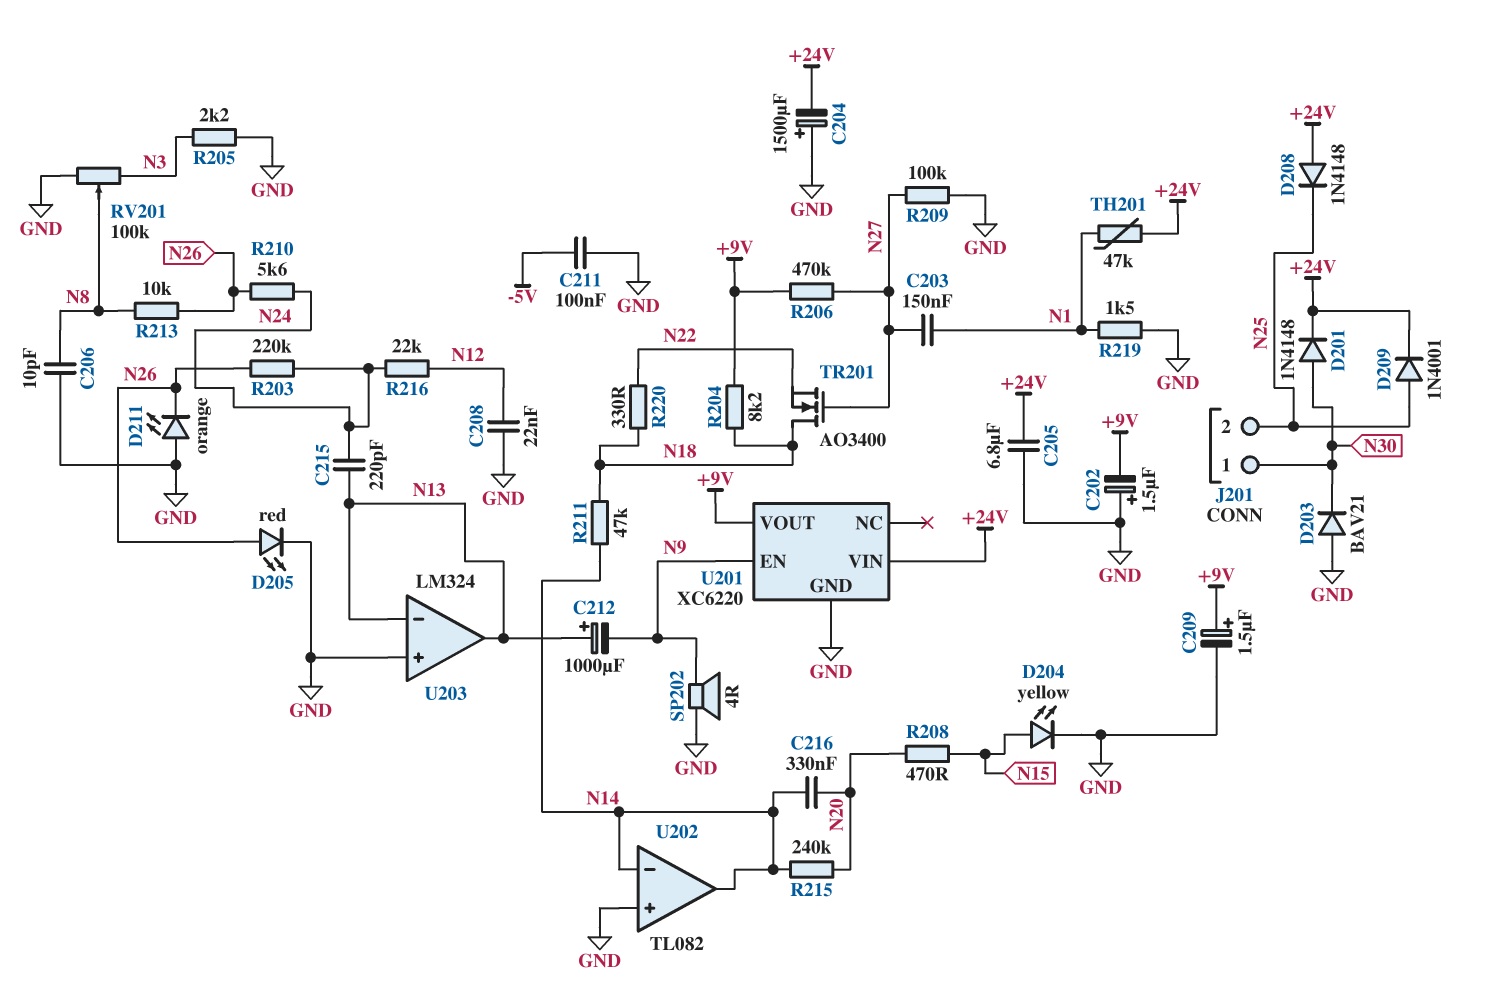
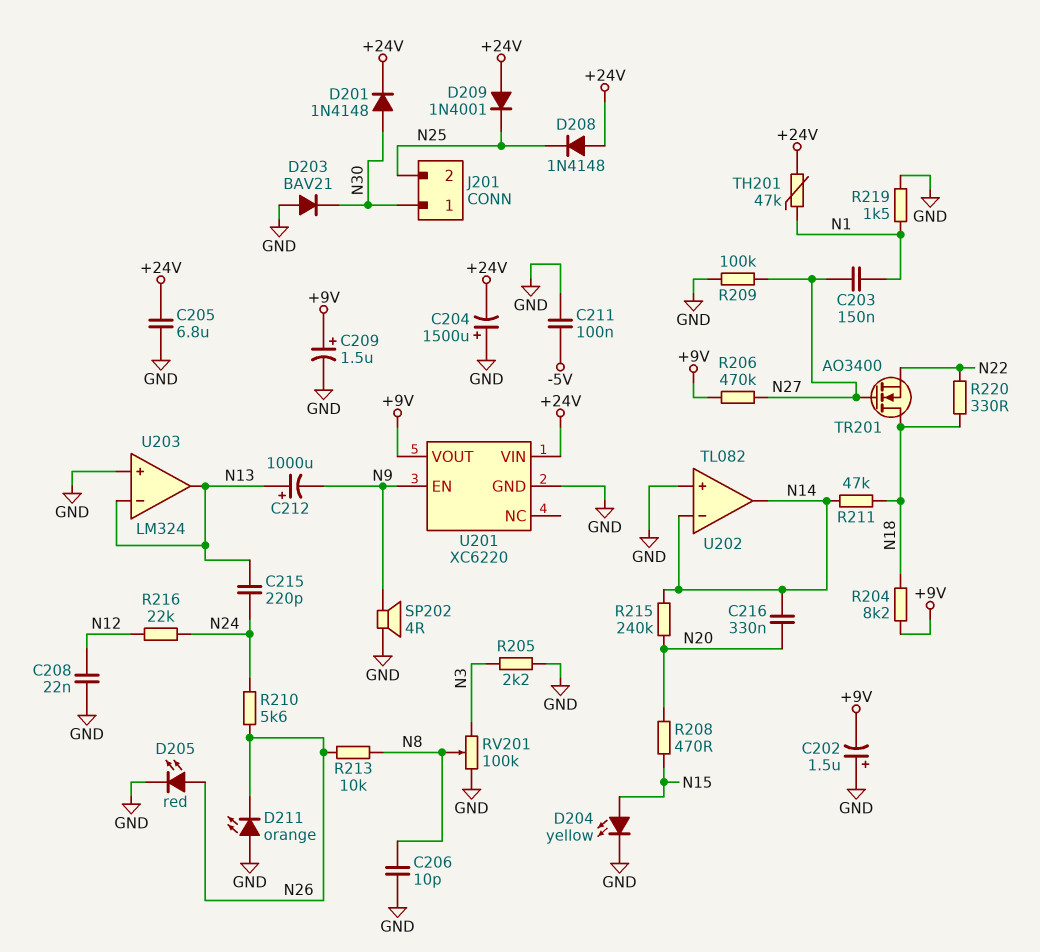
D209: diode 1N4001 (A N25, K +24V) -> diode 1N4001 (A +24V, K N25)
R203: 220k (N24, N26) -> none

